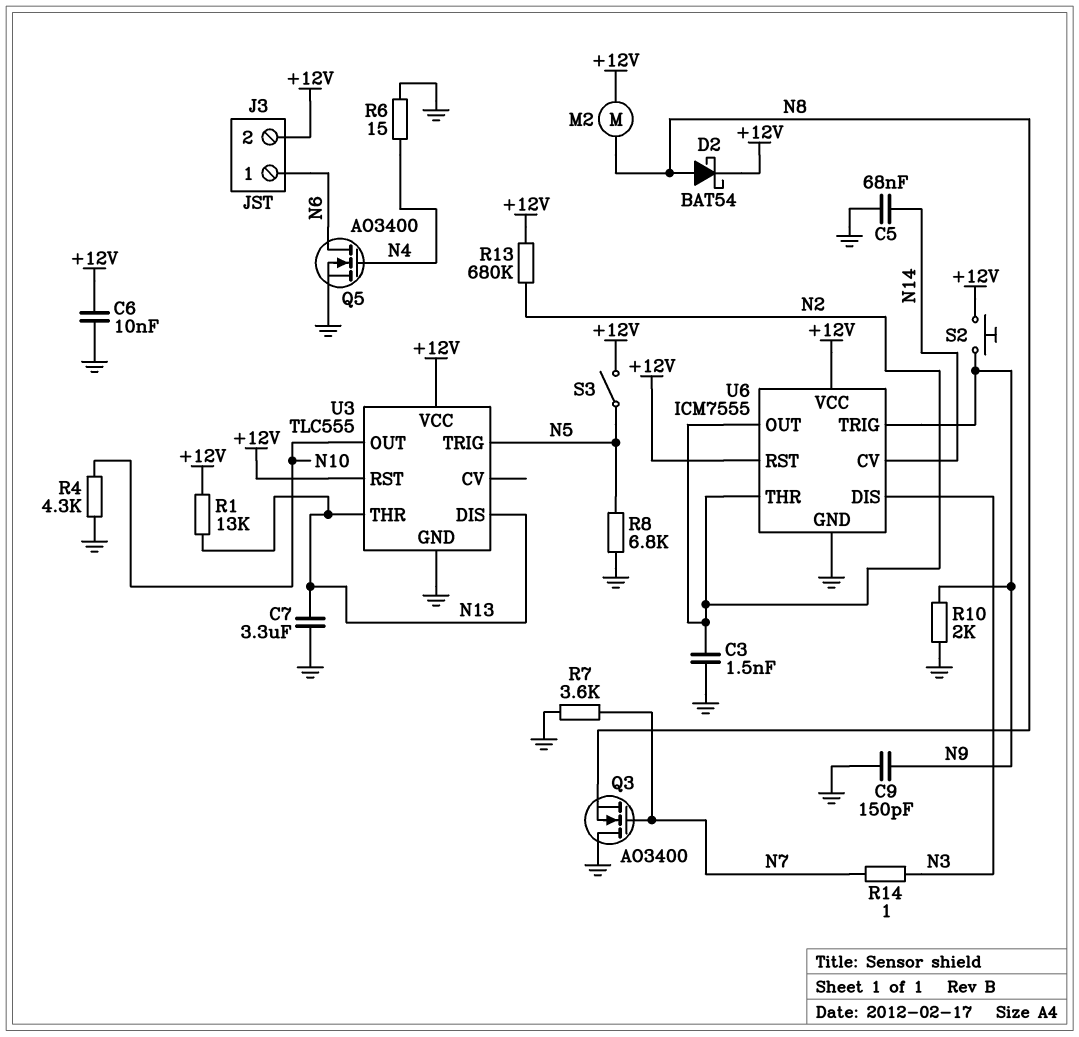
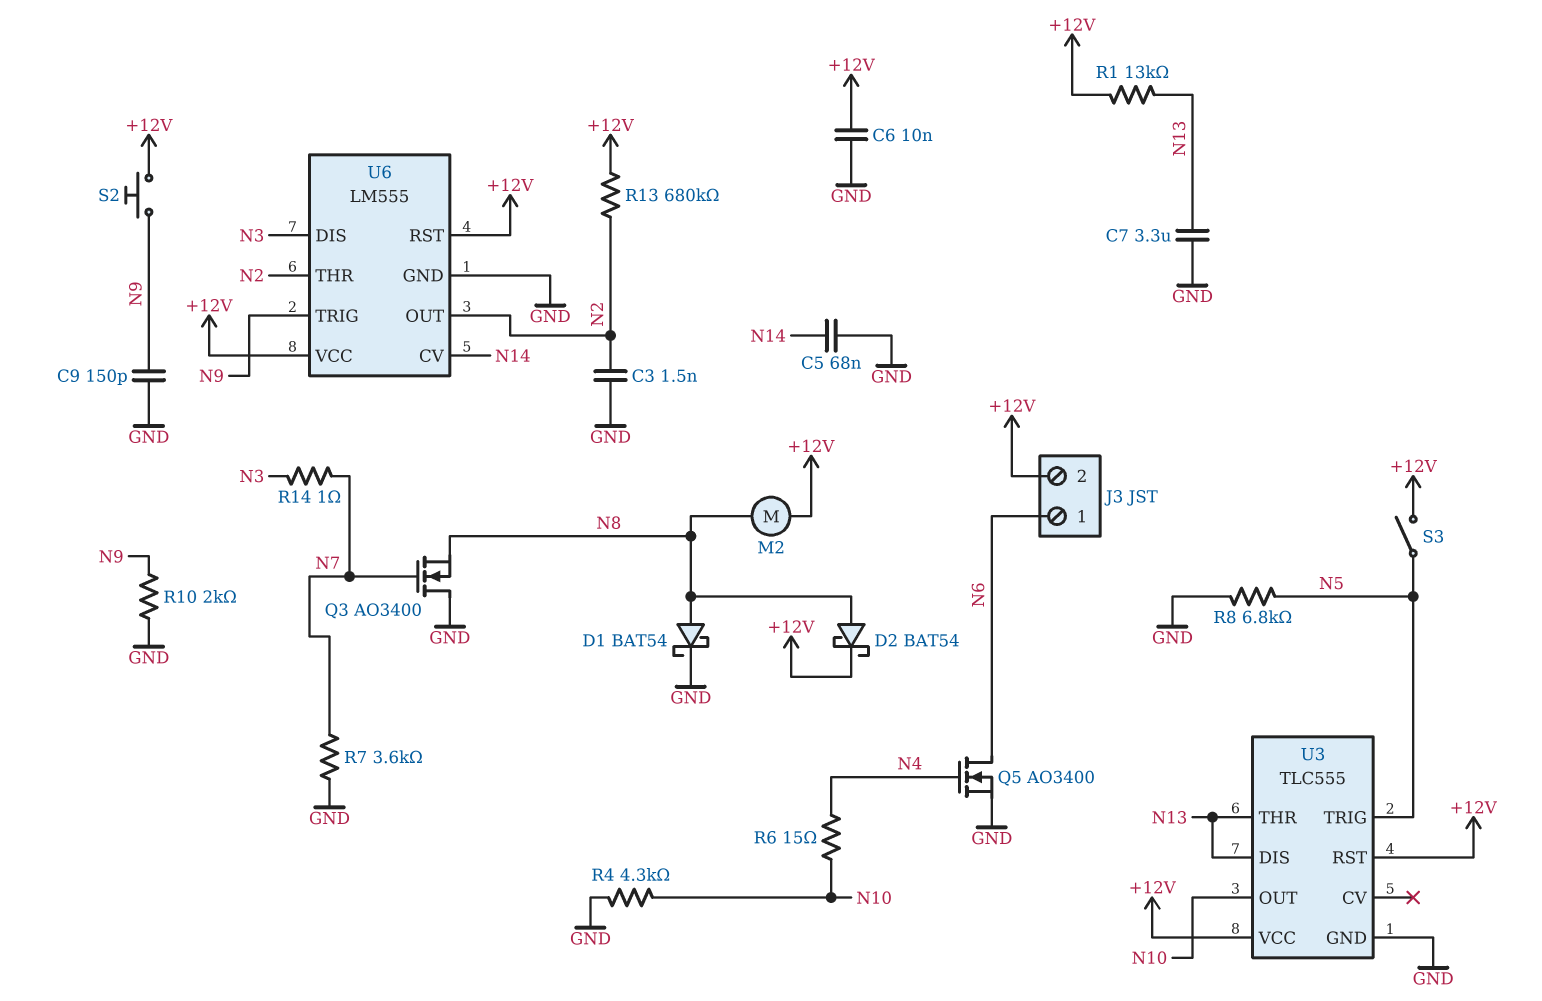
D1: none -> schottky BAT54 (A N8, K GND)
R6: 15 (GND, N4) -> 15 (N4, N10)
U6: ICM7555 -> LM555

